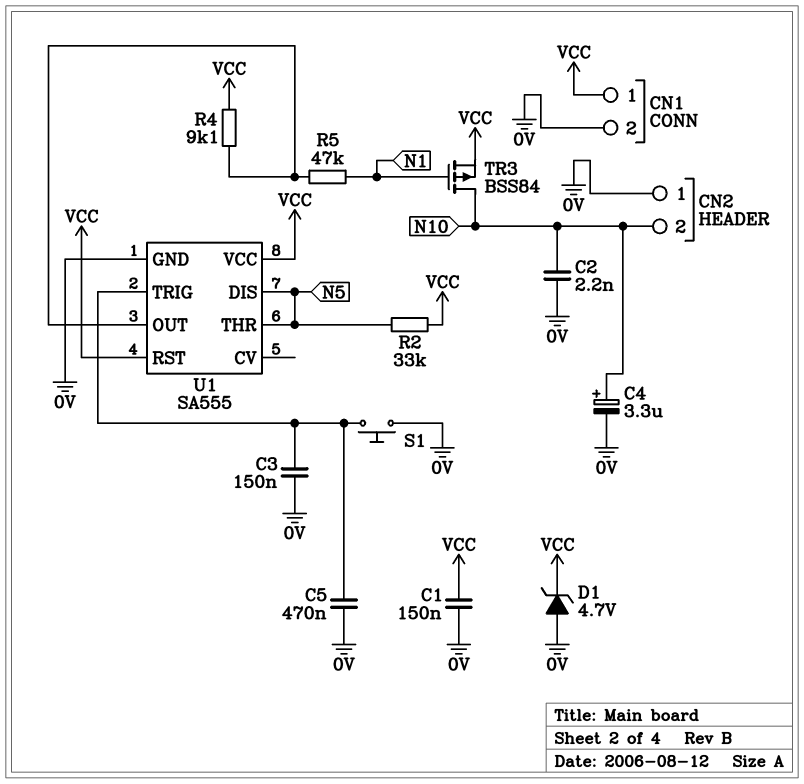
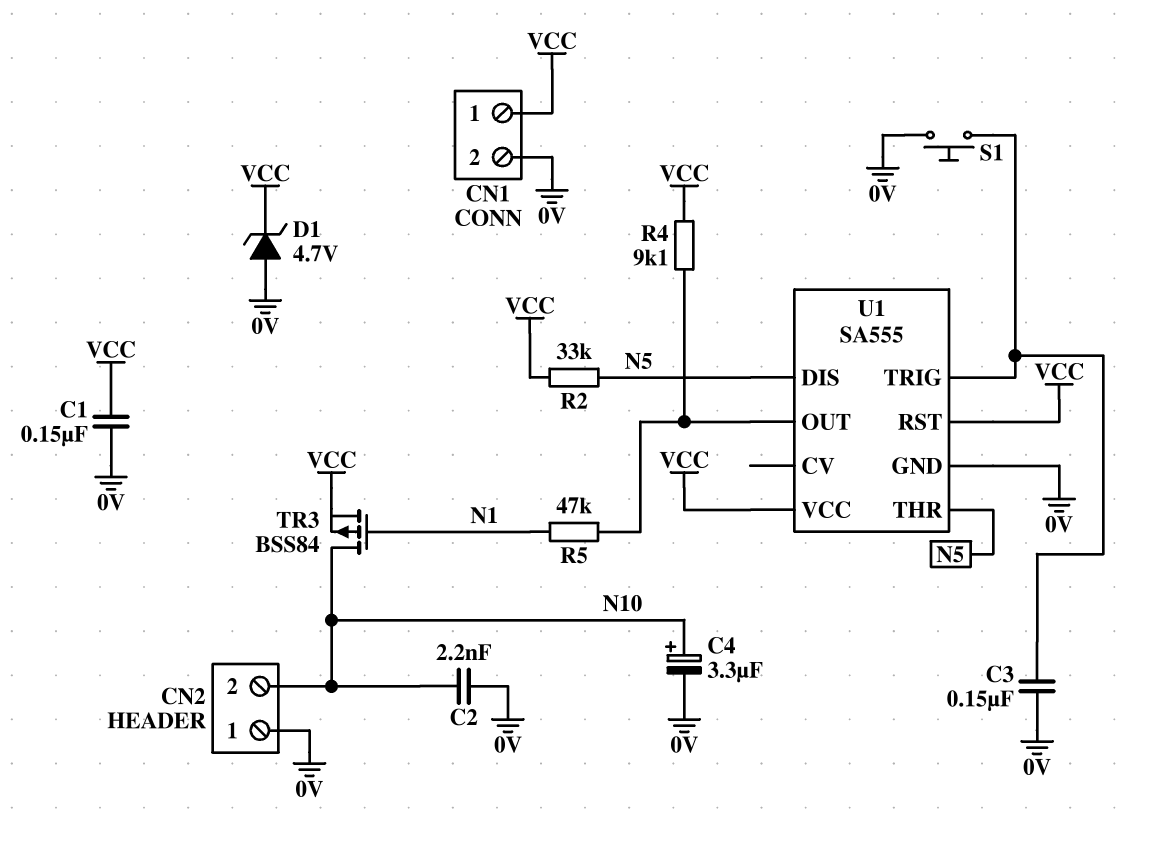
C5: 470nF (0V, U1/TRIG) -> none

